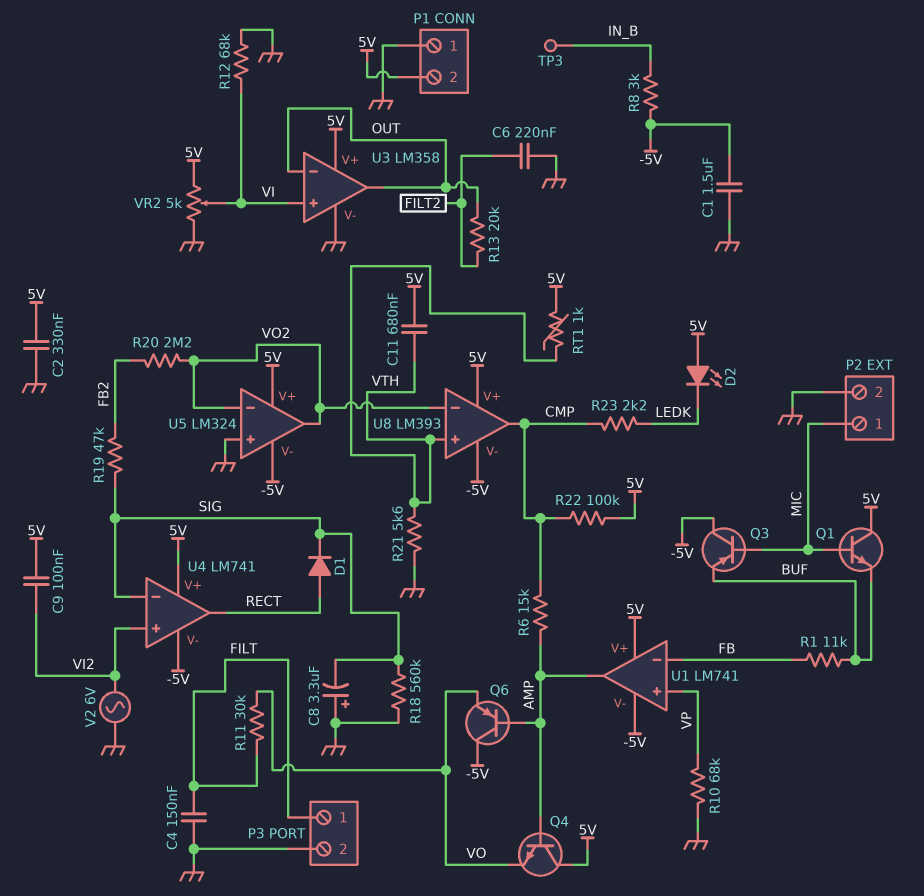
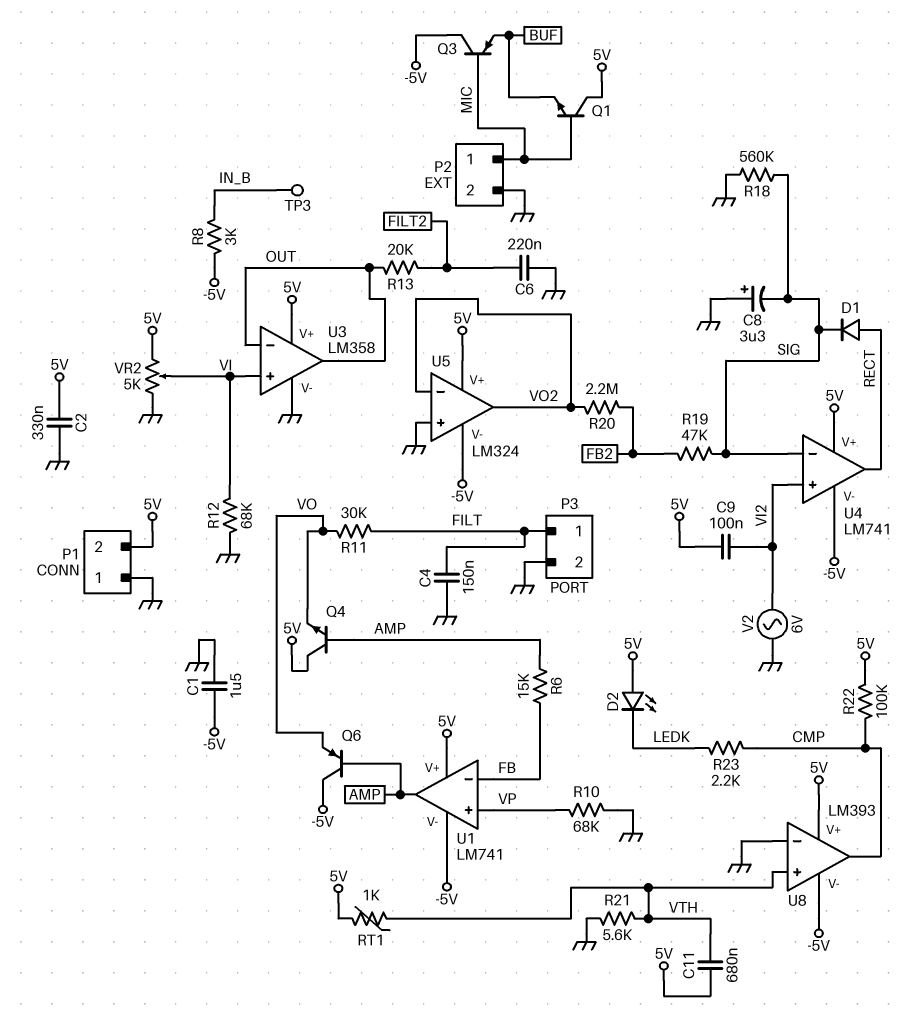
R1: 11k (BUF, FB) -> none
R6: 15k (AMP, CMP) -> 15k (AMP, FB)
U8 pin in-: VO2 -> GND

